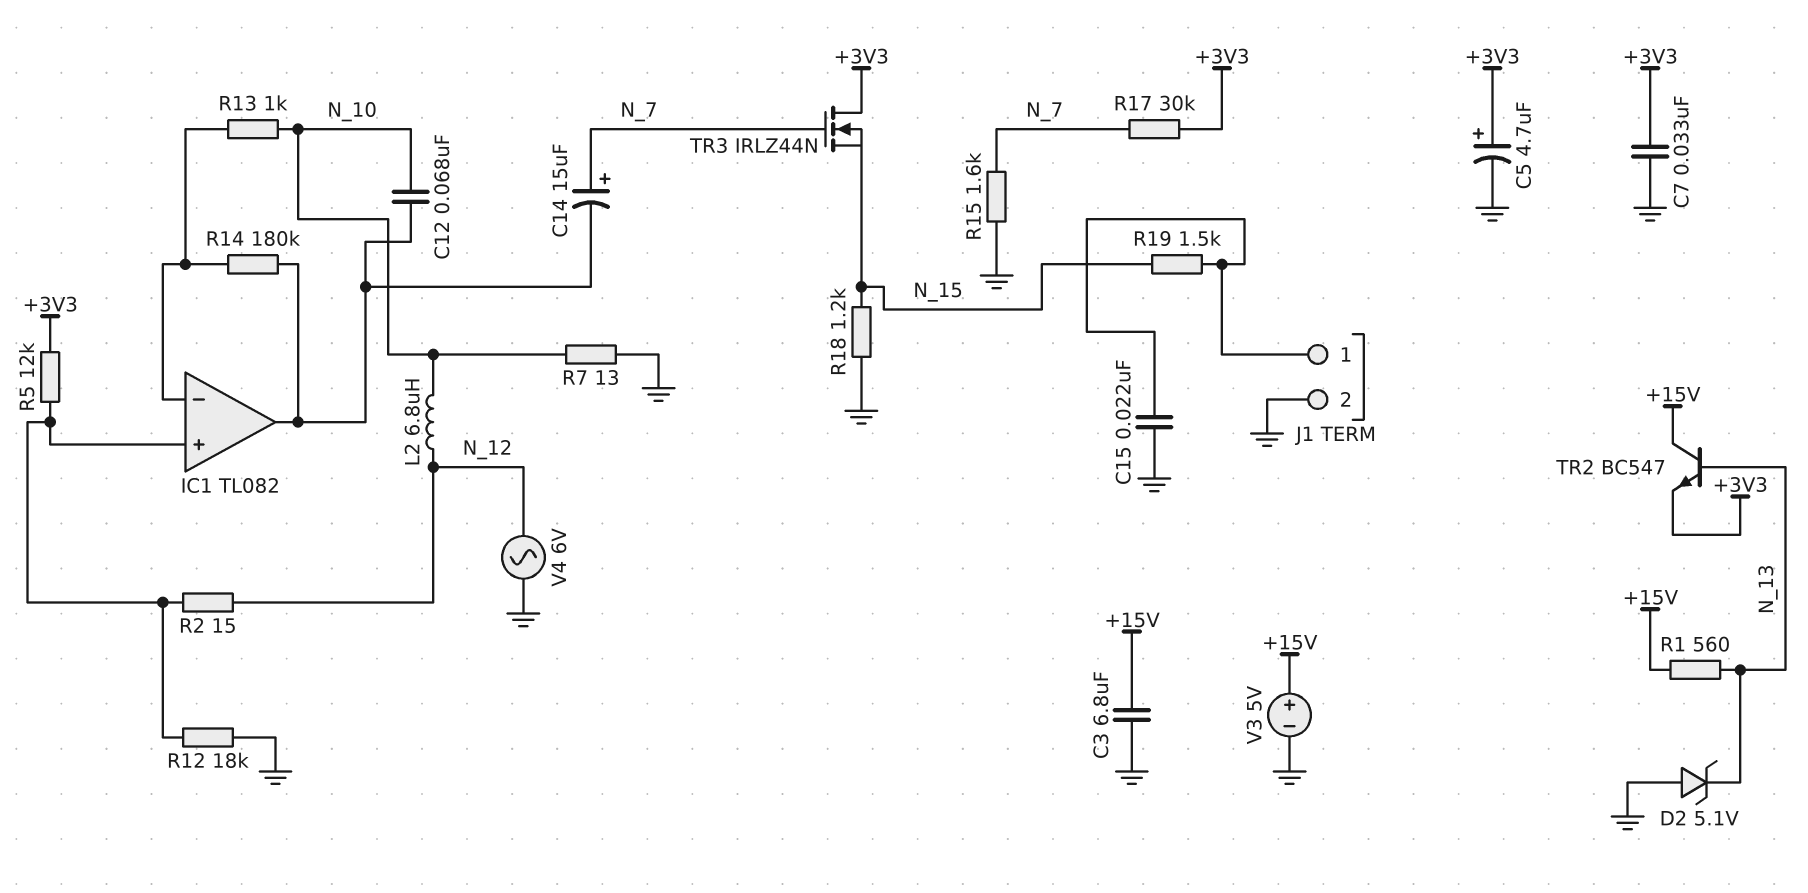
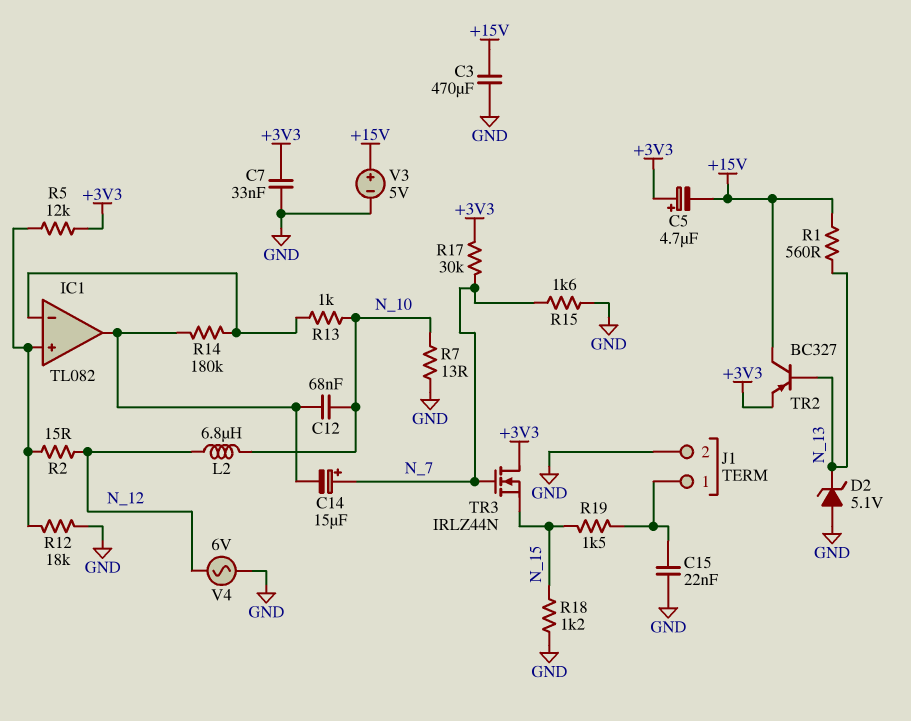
C3: 6.8uF (+15V, GND) -> 470uF (+15V, GND)
C5: 4.7uF (plus +3V3, minus GND) -> 4.7uF (plus +3V3, minus +15V)
TR2: NPN BC547 (B N_13, C +15V, E +3V3) -> PNP BC327 (B N_13, C +15V, E +3V3)

